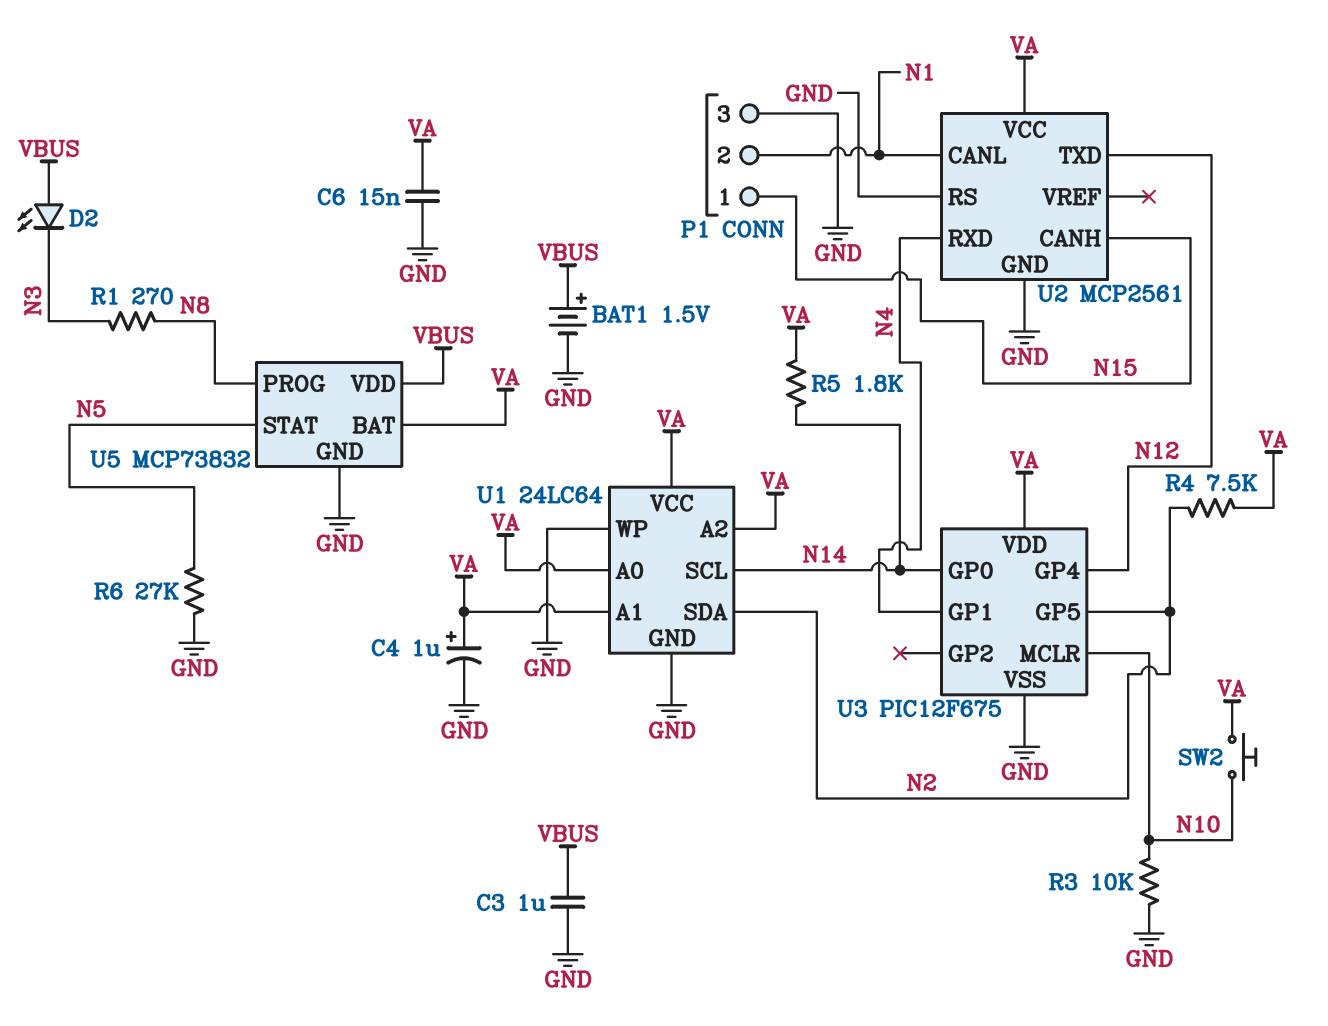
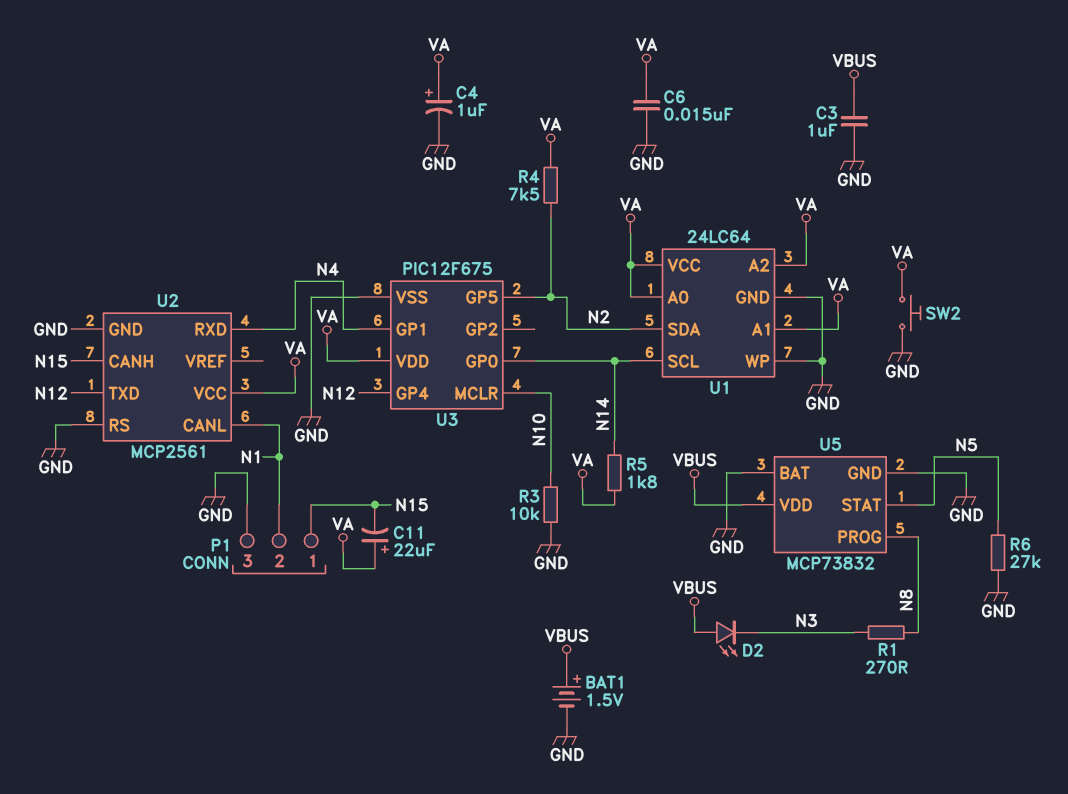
C11: none -> 22uF (plus VA, minus N15)
SW2: button (N10, VA) -> button (GND, VA)
U5 pin BAT: VA -> GND

